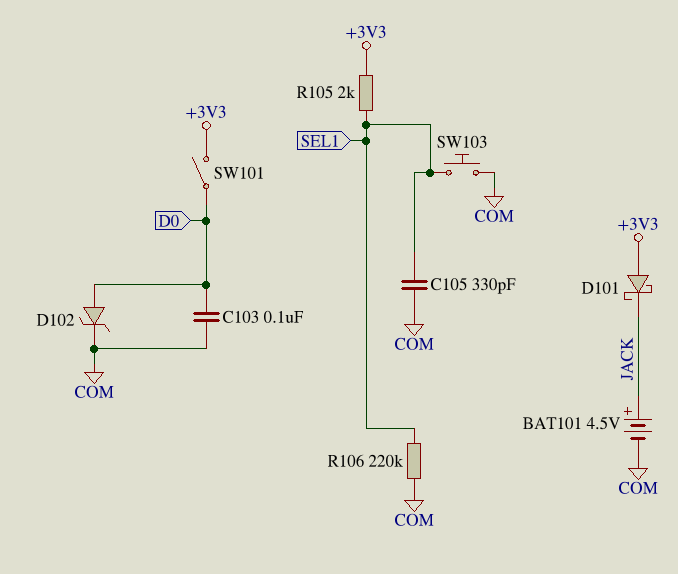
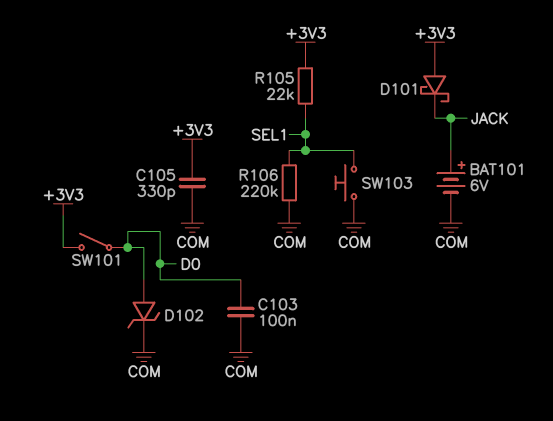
BAT101: 4.5V (plus JACK, minus COM) -> 6V (plus JACK, minus COM)
C105: 330pF (COM, SEL1) -> 330pF (+3V3, COM)
R105: 2k (+3V3, SEL1) -> 22k (+3V3, SEL1)

